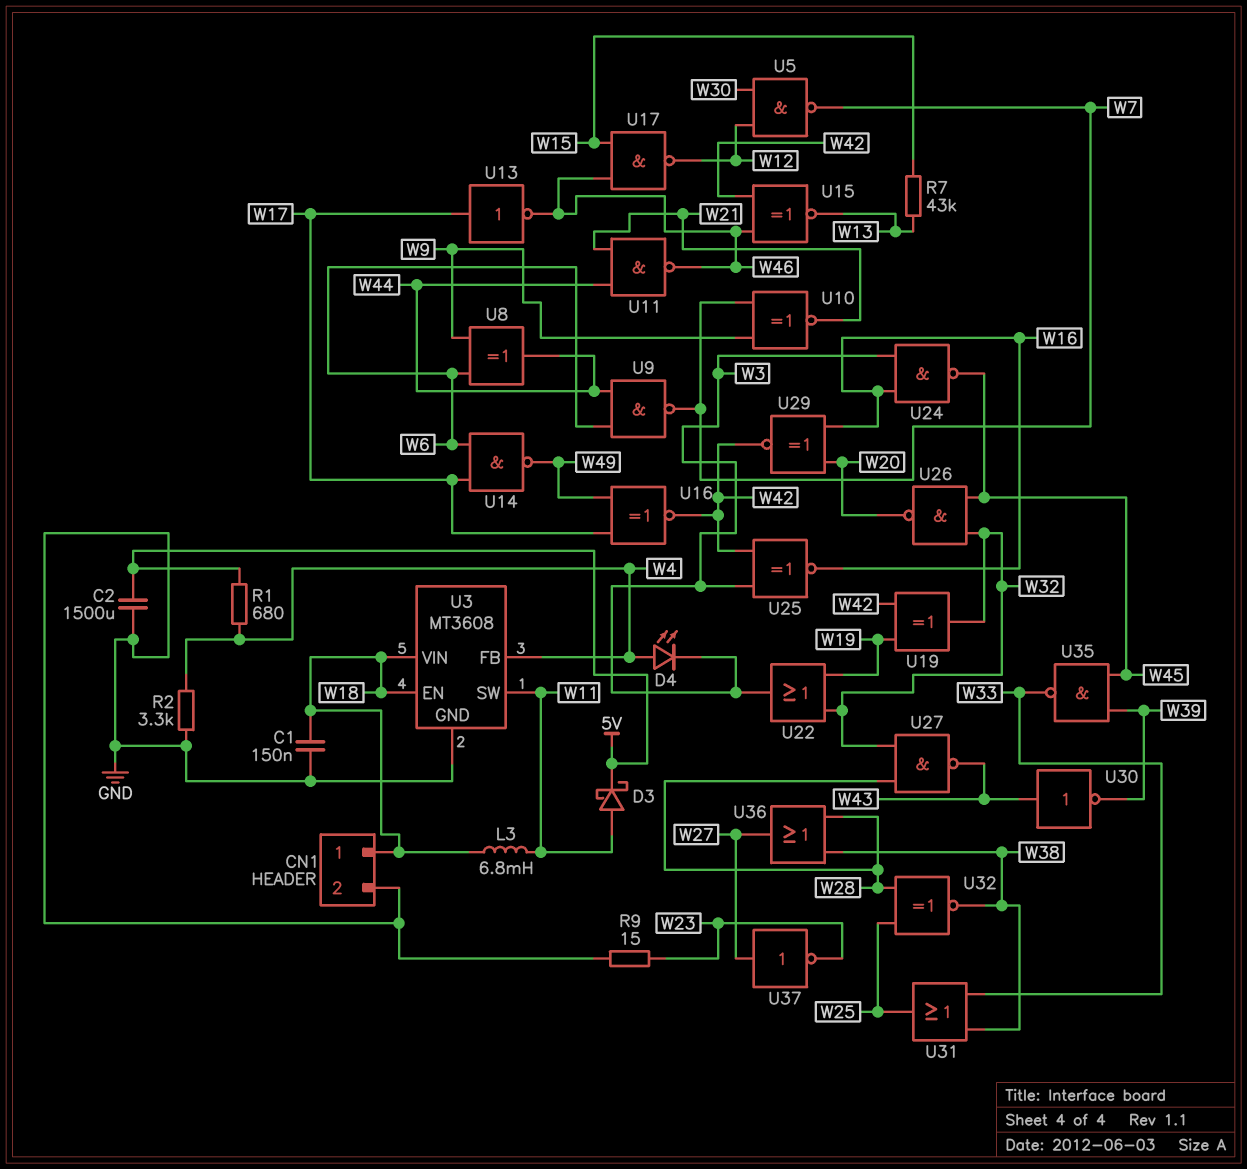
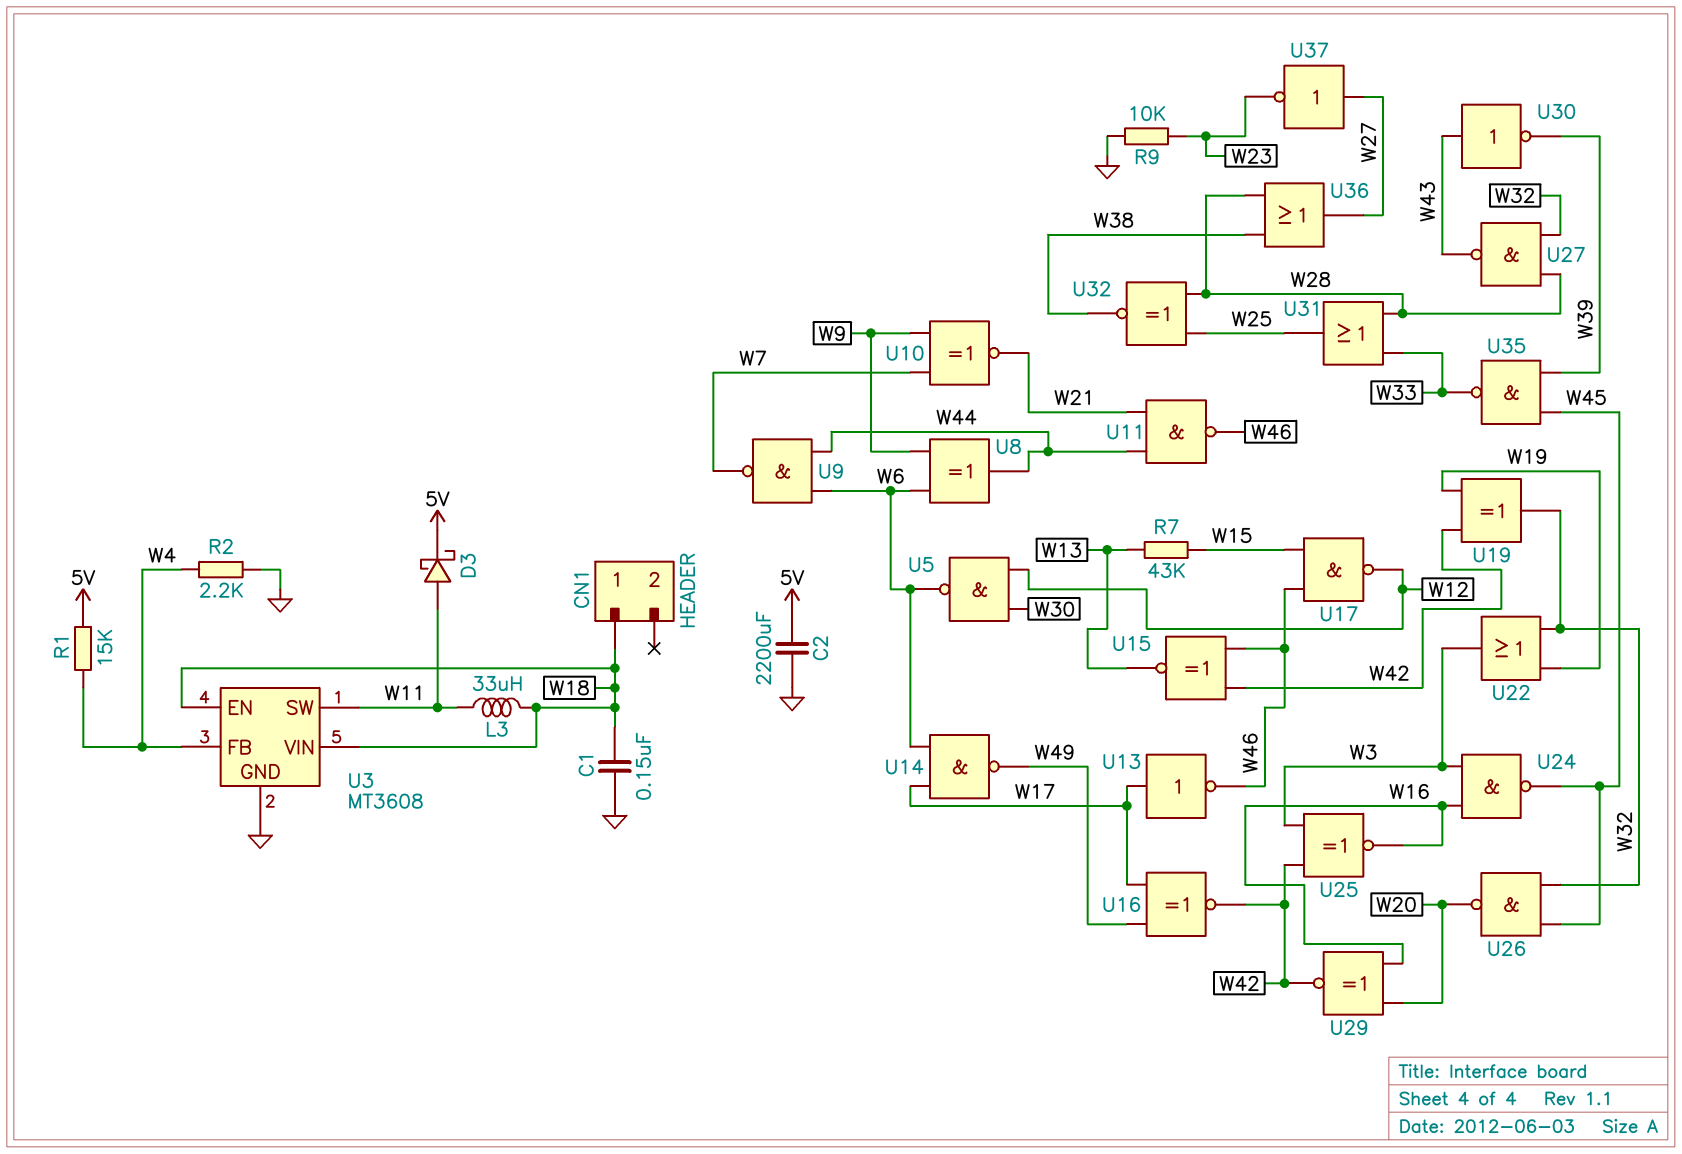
C2: 1500uF (5V, GND) -> 2200uF (5V, GND)
CN1 pin 2: GND -> none
D4: LED (A W4, K W3) -> none
L3: 6.8mH (W11, W18) -> 33uH (W11, W18)
R1: 680 (5V, W4) -> 15k (5V, W4)
R2: 3.3k (GND, W4) -> 2.2k (GND, W4)
R9: 15 (GND, W23) -> 10k (GND, W23)
U5: NAND (in W12, in W30, out W7) -> NAND (in W12, in W30, out W6)
U31: OR (in W33, in W38, out W25) -> OR (in W28, in W33, out W25)

